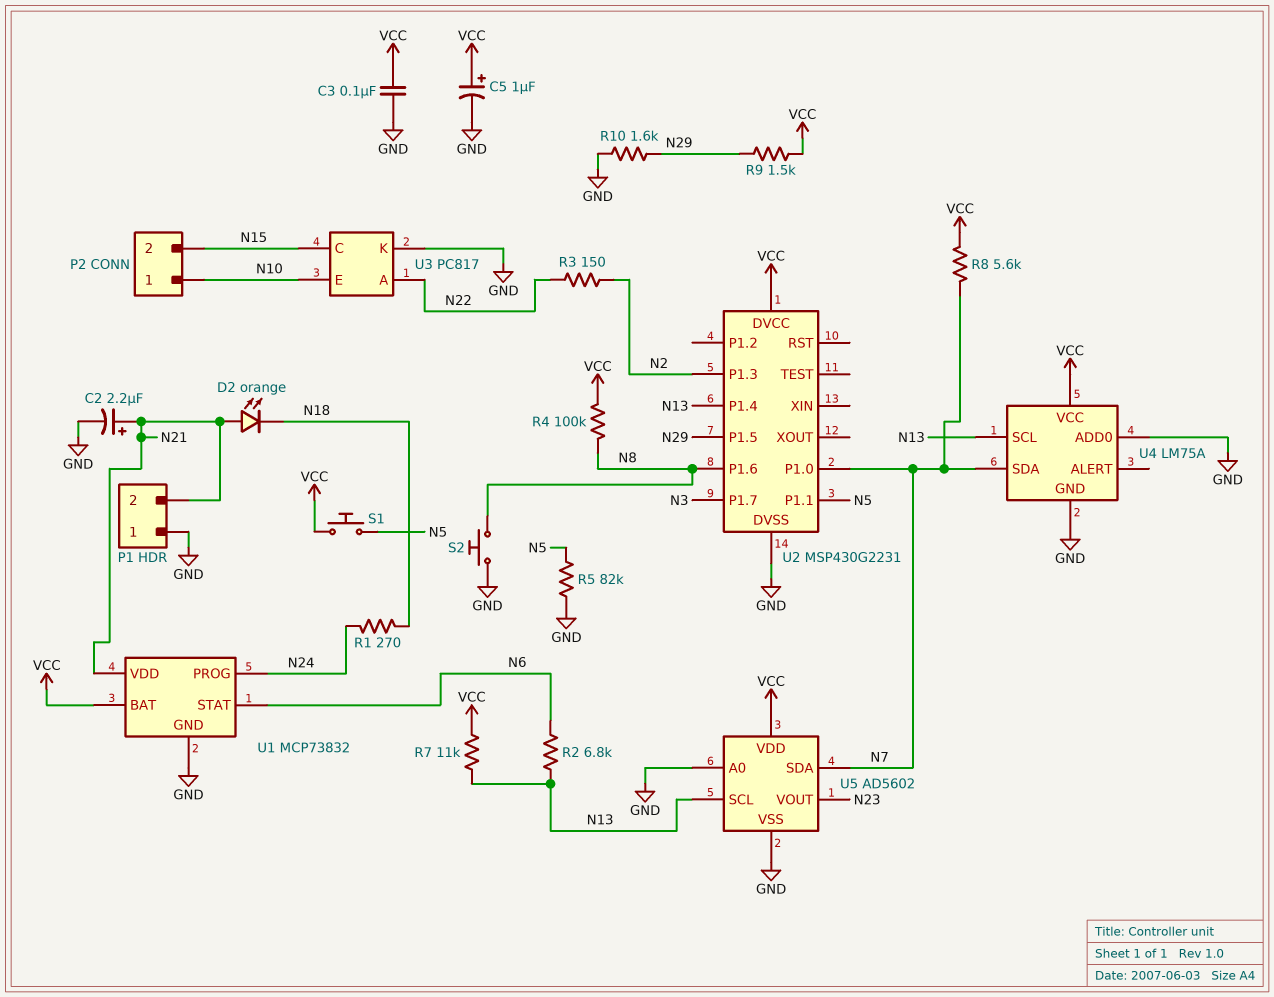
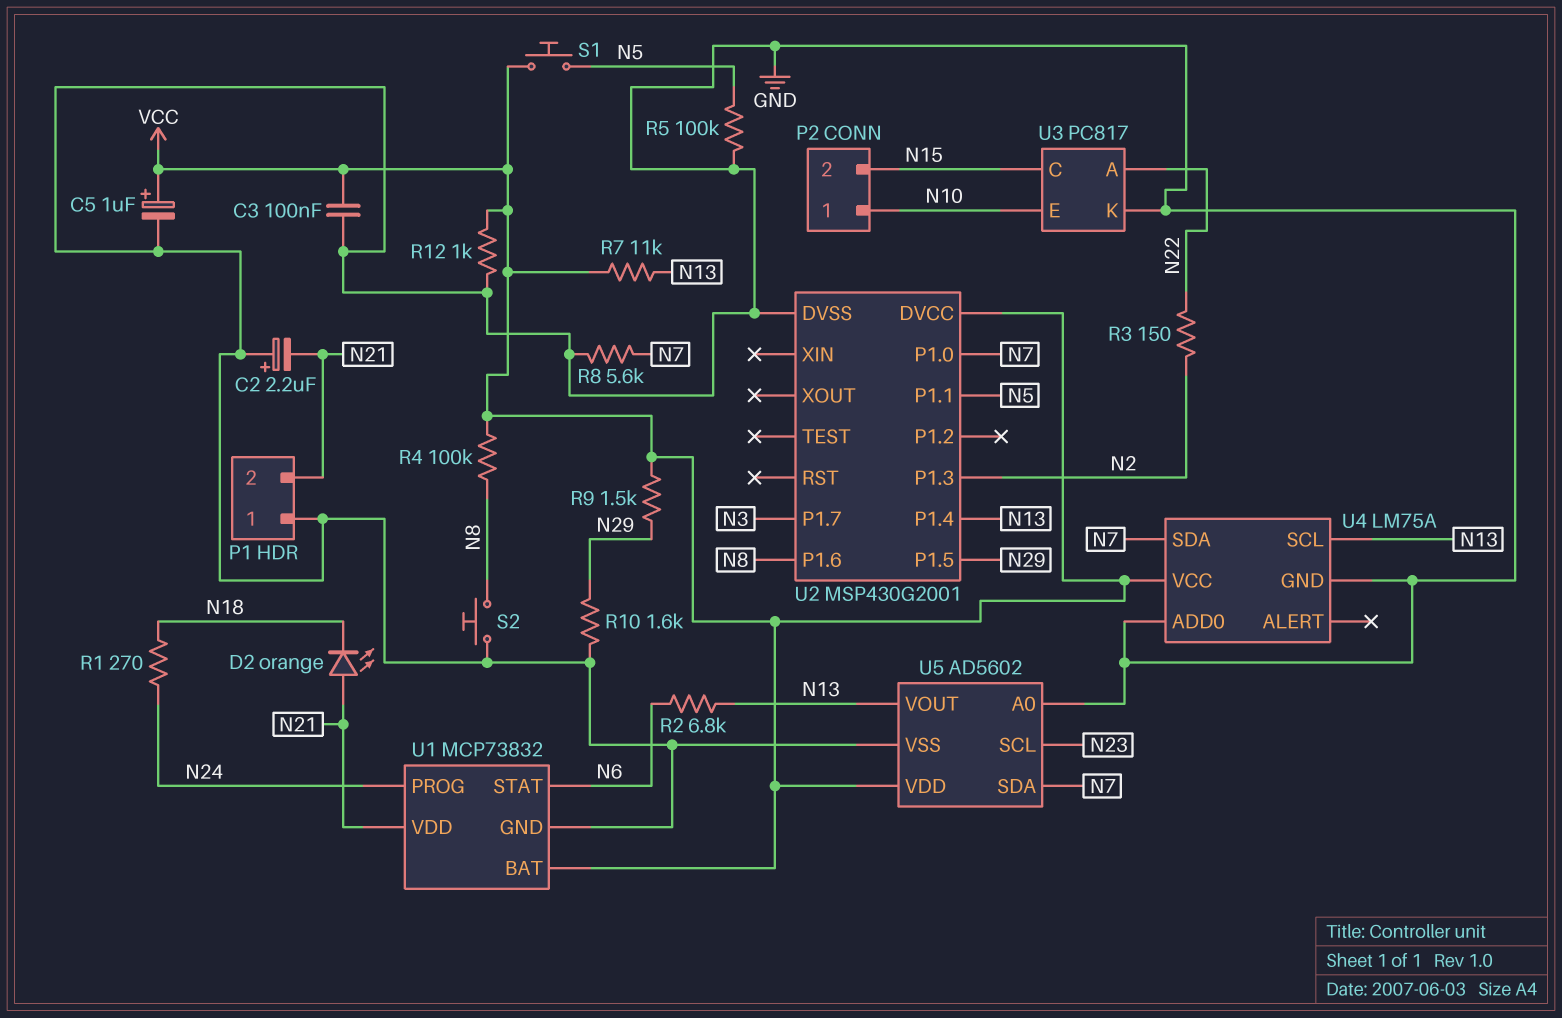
C2: 2.2uF (plus N21, minus GND) -> 2.2uF (plus GND, minus N21)
R5: 82k (GND, N5) -> 100k (GND, N5)
R8: 5.6k (N7, VCC) -> 5.6k (GND, N7)
R12: none -> 1k (GND, VCC)
U2: MSP430G2231 -> MSP430G2001
U5 pin SCL: N13 -> N23
U5 pin VOUT: N23 -> N13

